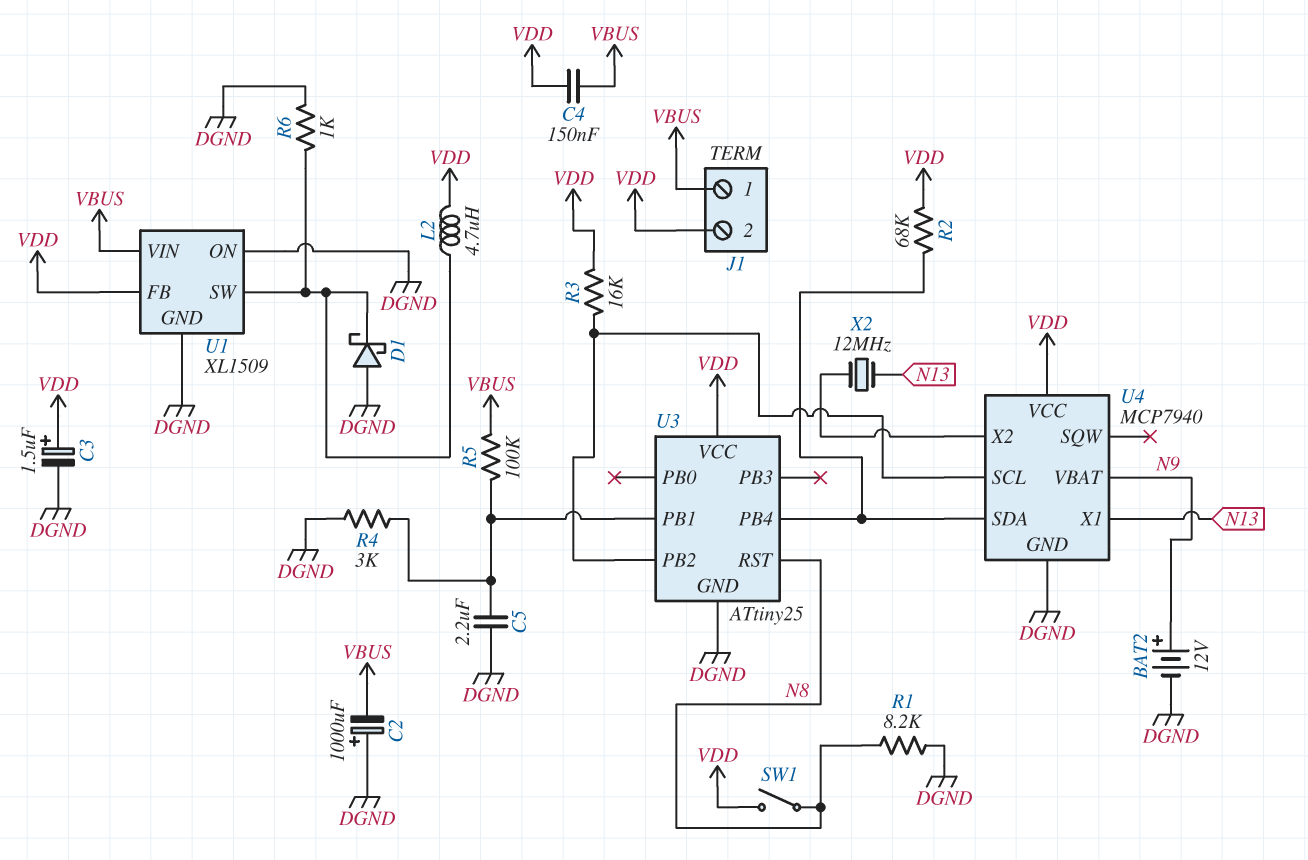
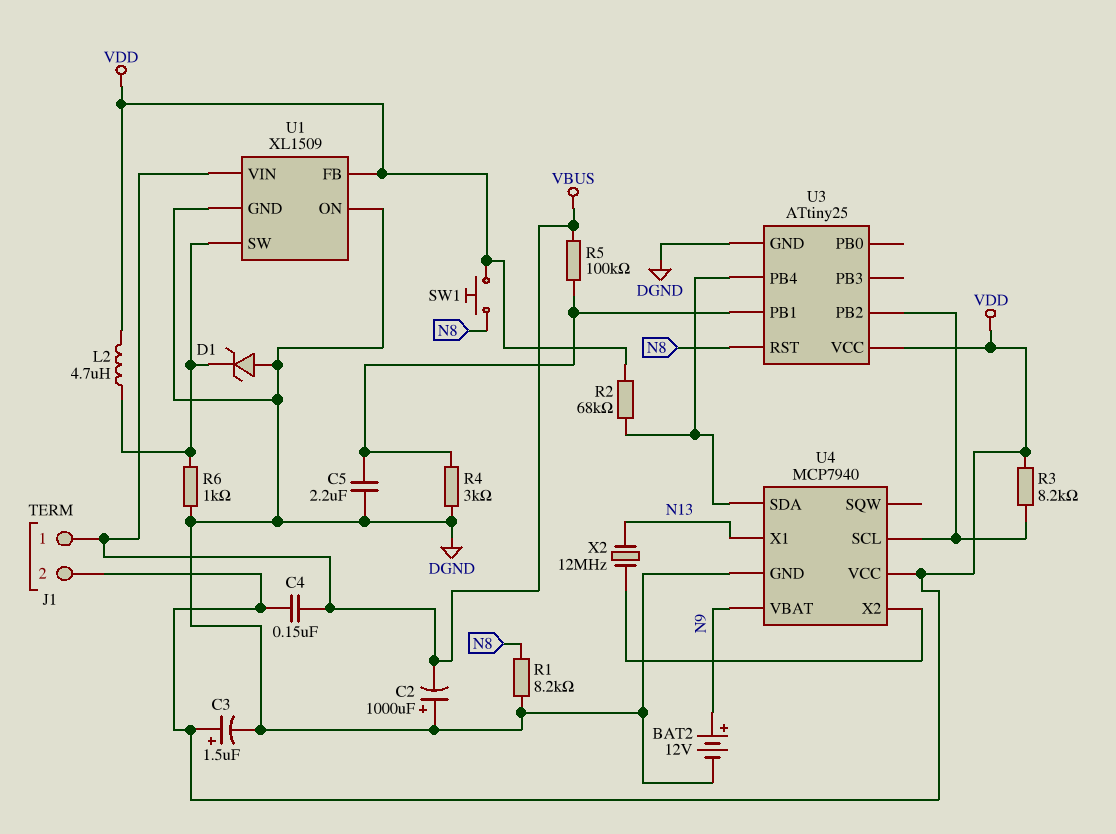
D1: schottky (A DGND, K U1/SW) -> zener (A DGND, K U1/SW)
R3: 16k (U3/PB2, VDD) -> 8.2k (U3/PB2, VDD)
SW1: switch (N8, VDD) -> button (N8, VDD)

